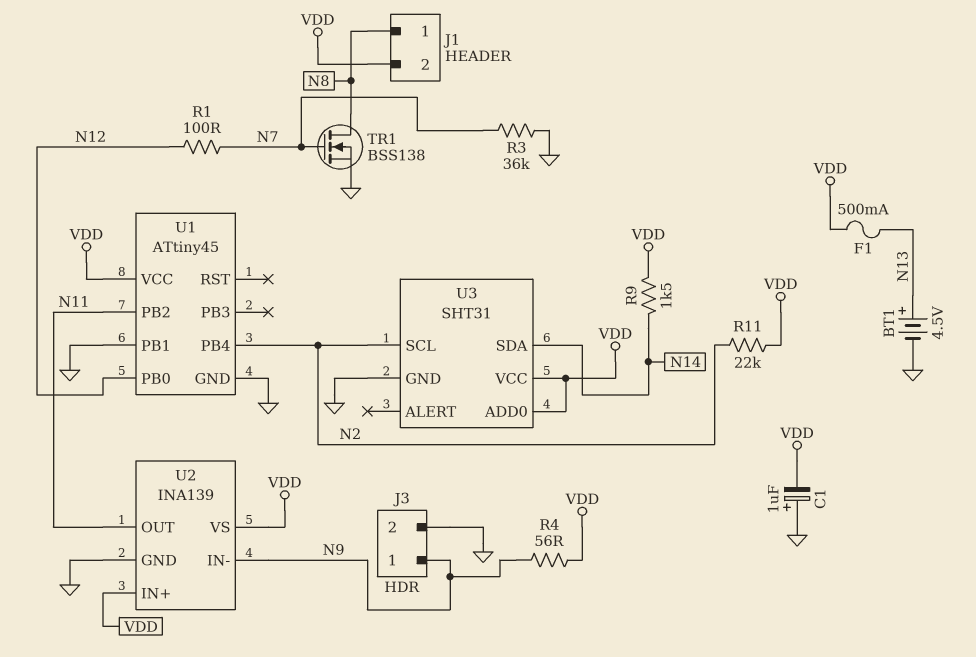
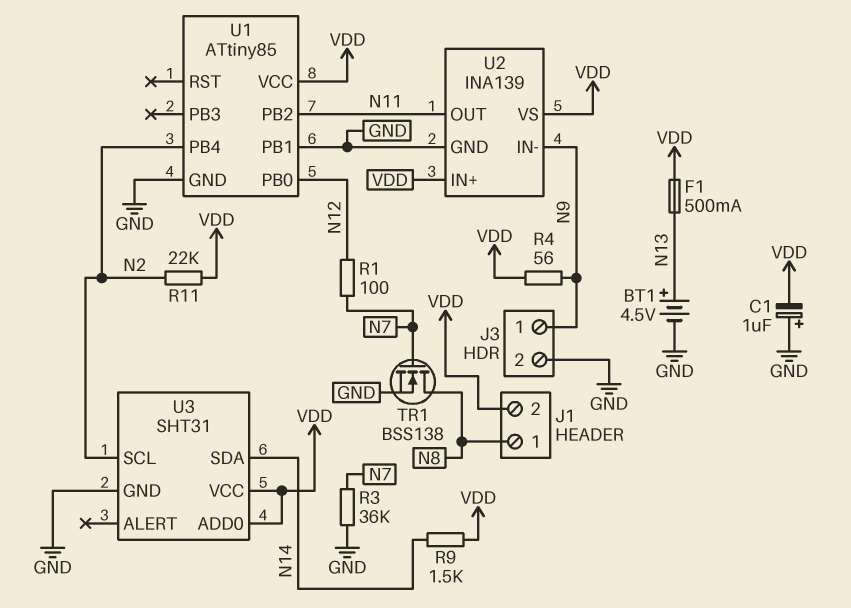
U1: ATtiny45 -> ATtiny85

